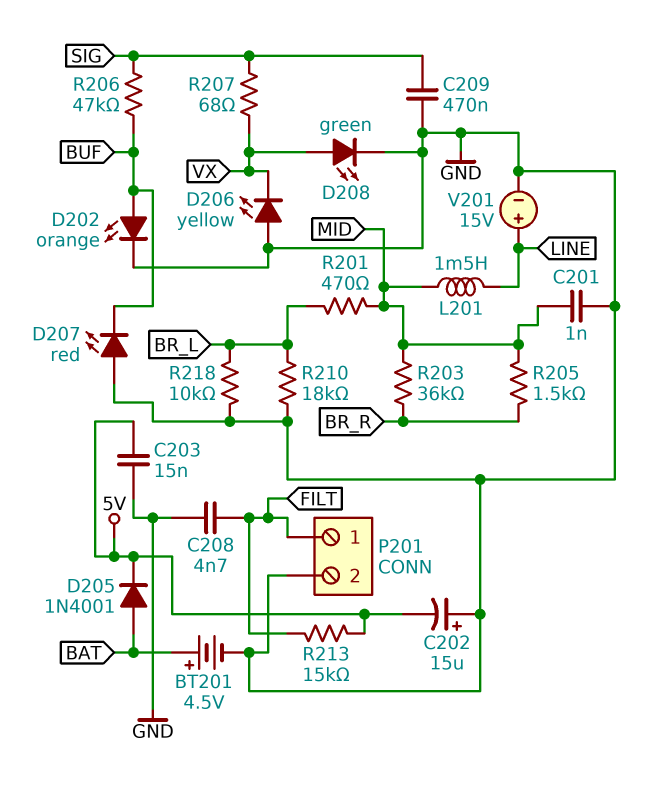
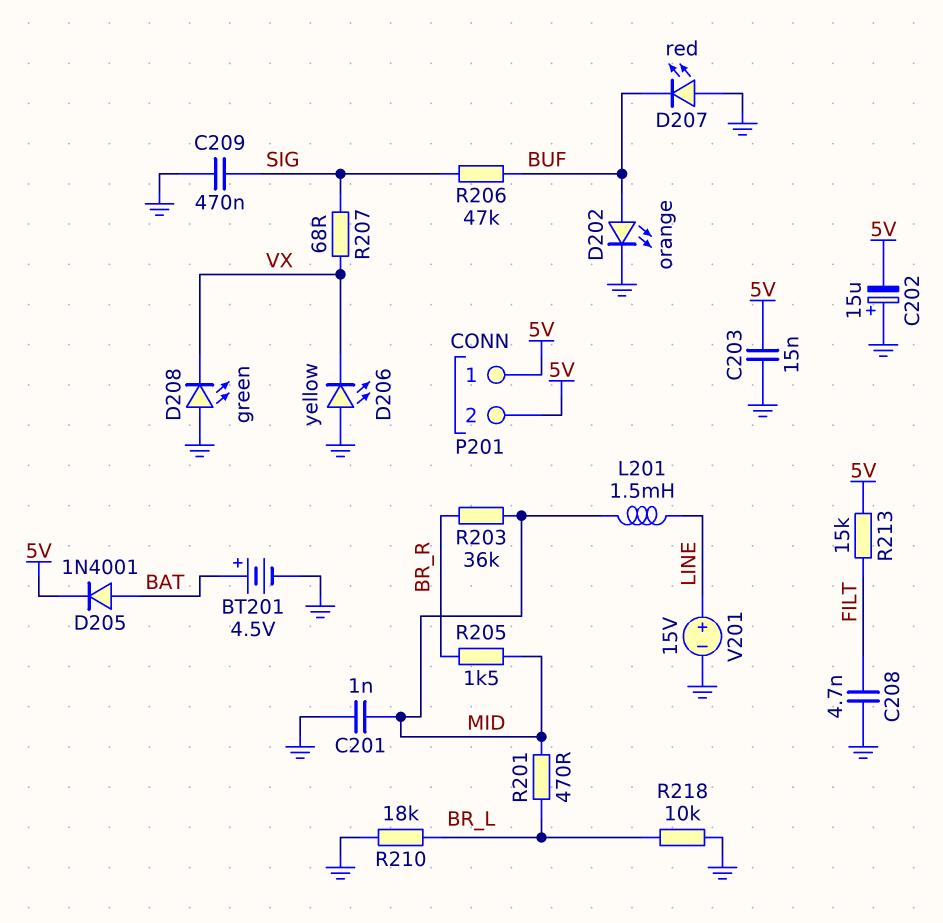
D208: LED green (A VX, K GND) -> LED green (A GND, K VX)
P201 pin 1: FILT -> 5V
P201 pin 2: GND -> 5V

